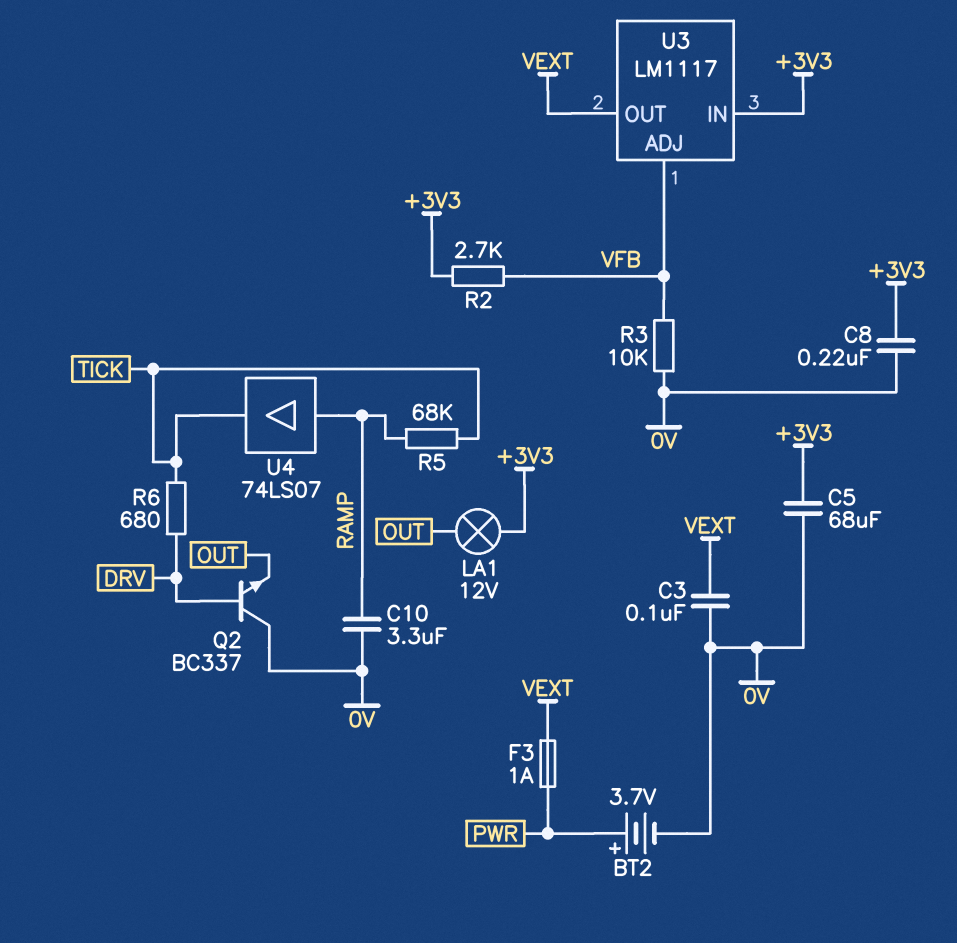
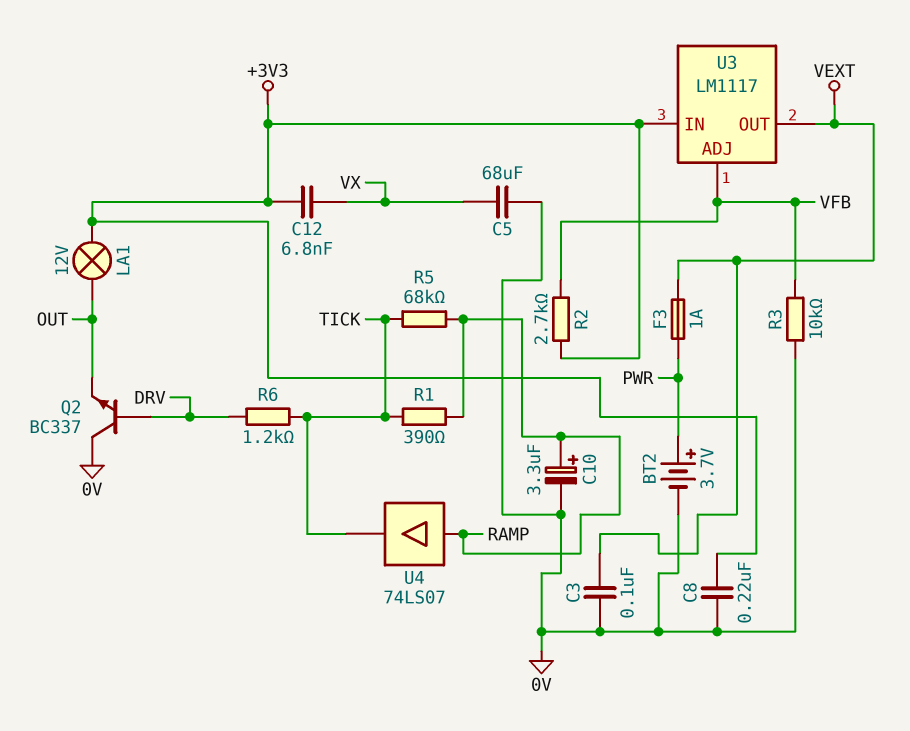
C5: 68uF (+3V3, 0V) -> 68uF (0V, VX)
C10: 3.3uF (0V, RAMP) -> 3.3uF (plus RAMP, minus 0V)
C12: none -> 6.8nF (+3V3, VX)
R1: none -> 390 (RAMP, TICK)
R6: 680 (DRV, TICK) -> 1.2k (DRV, TICK)

